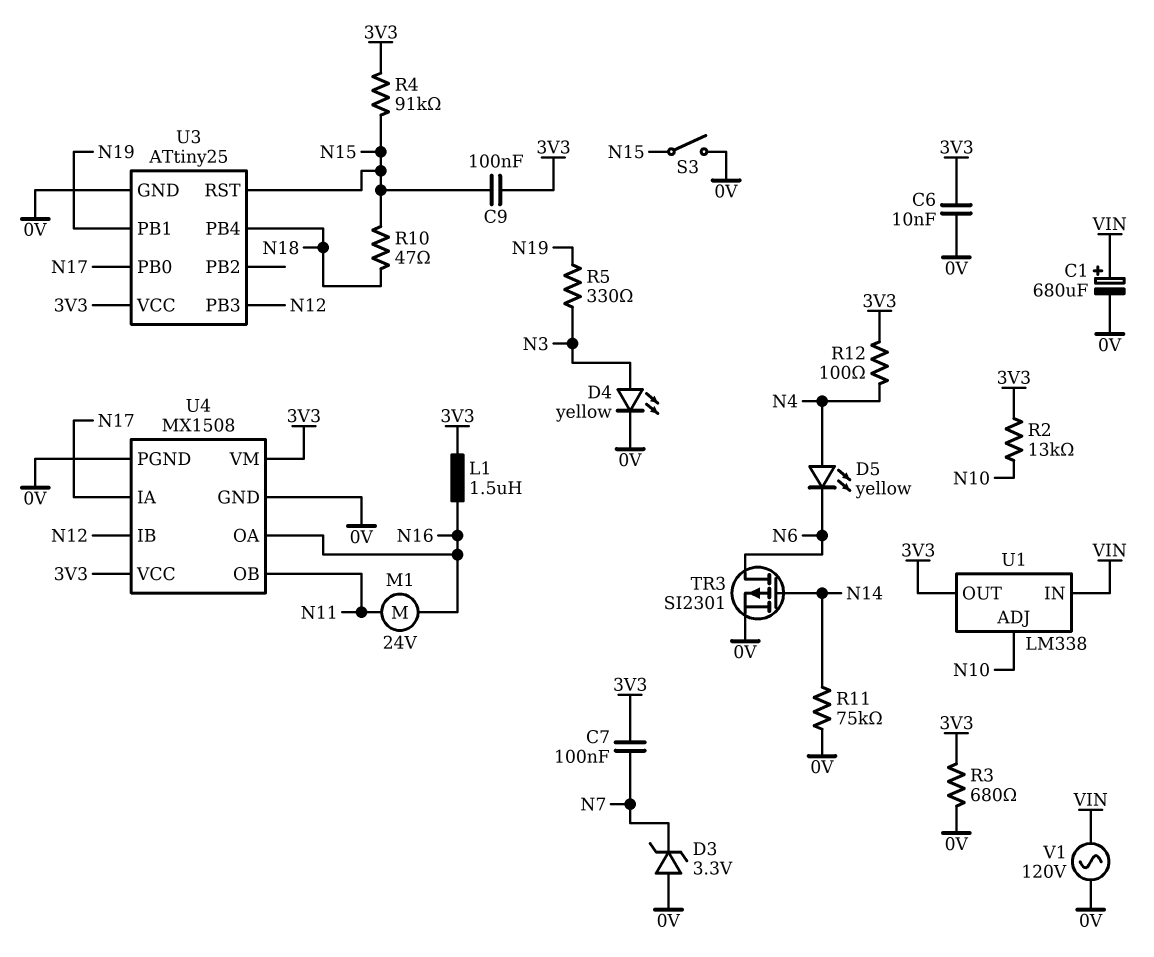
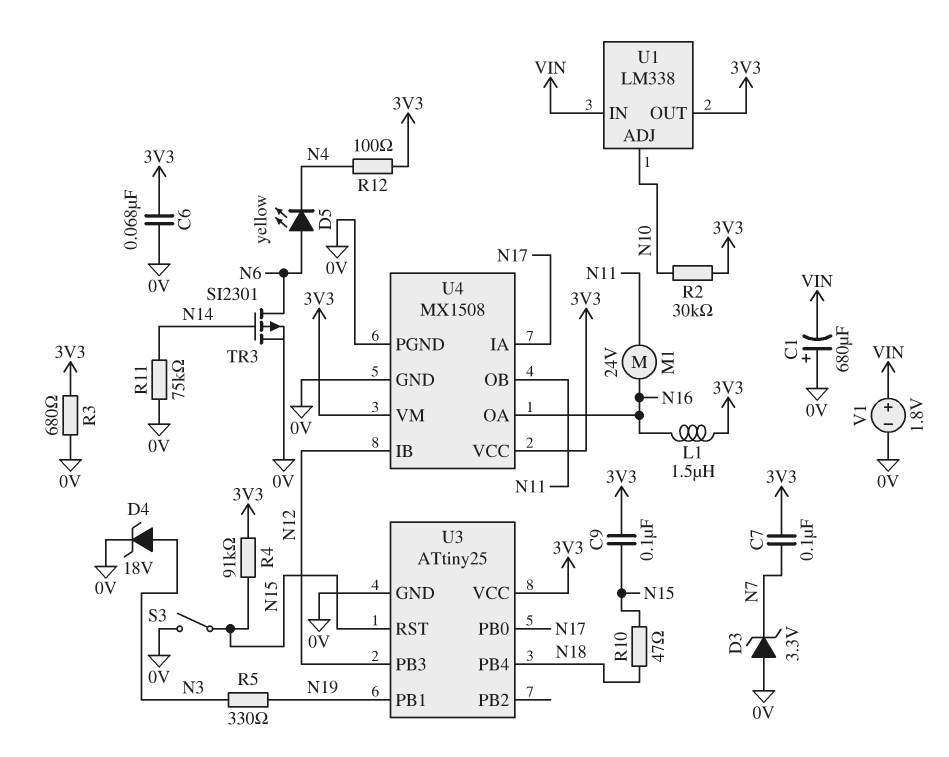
C1: 680uF (plus VIN, minus 0V) -> 680uF (plus 0V, minus VIN)
C6: 10nF (0V, 3V3) -> 68nF (0V, 3V3)
D4: LED yellow (A N3, K 0V) -> zener 18V (A N3, K 0V)
D5: LED yellow (A N4, K N6) -> LED yellow (A N6, K N4)
R2: 13k (3V3, N10) -> 30k (3V3, N10)
V1: AC 120V (0V, VIN) -> 1.8V (plus VIN, minus 0V)

